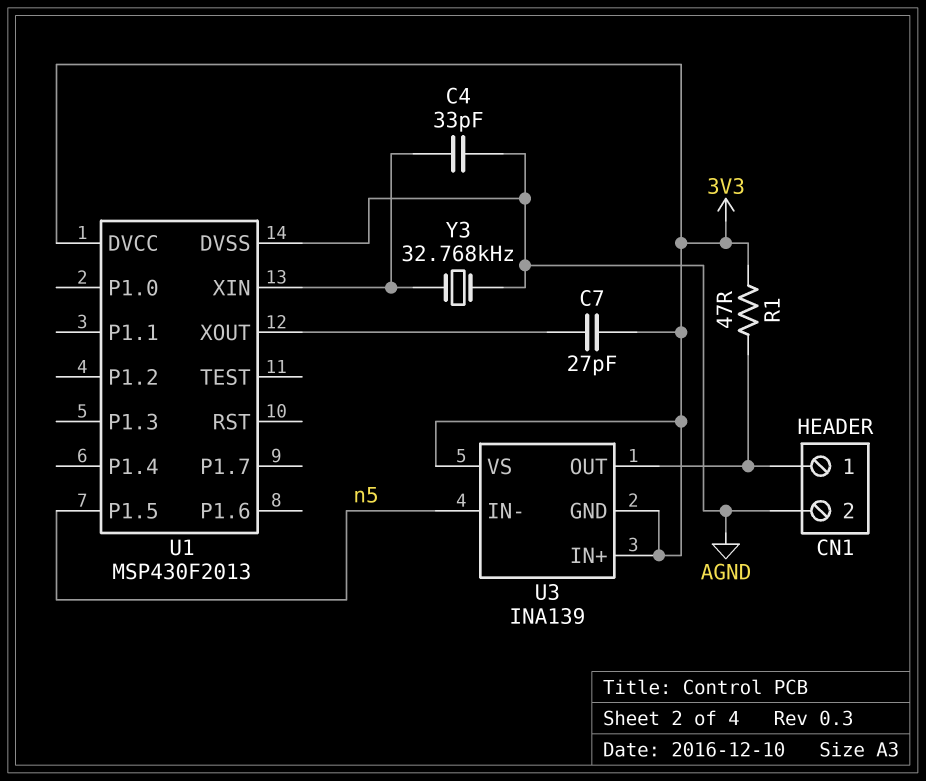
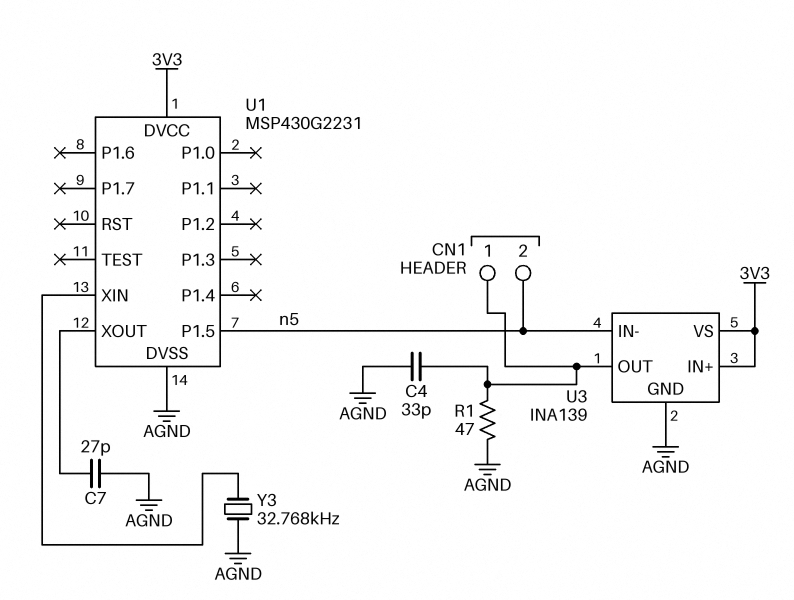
C4: 33pF (AGND, U1/XIN) -> 33pF (AGND, CN1/1)
C7: 27pF (3V3, U1/XOUT) -> 27pF (AGND, U1/XOUT)
CN1 pin 2: AGND -> n5
R1: 47 (3V3, CN1/1) -> 47 (AGND, CN1/1)
U1: MSP430F2013 -> MSP430G2231
U3 pin GND: 3V3 -> AGND

